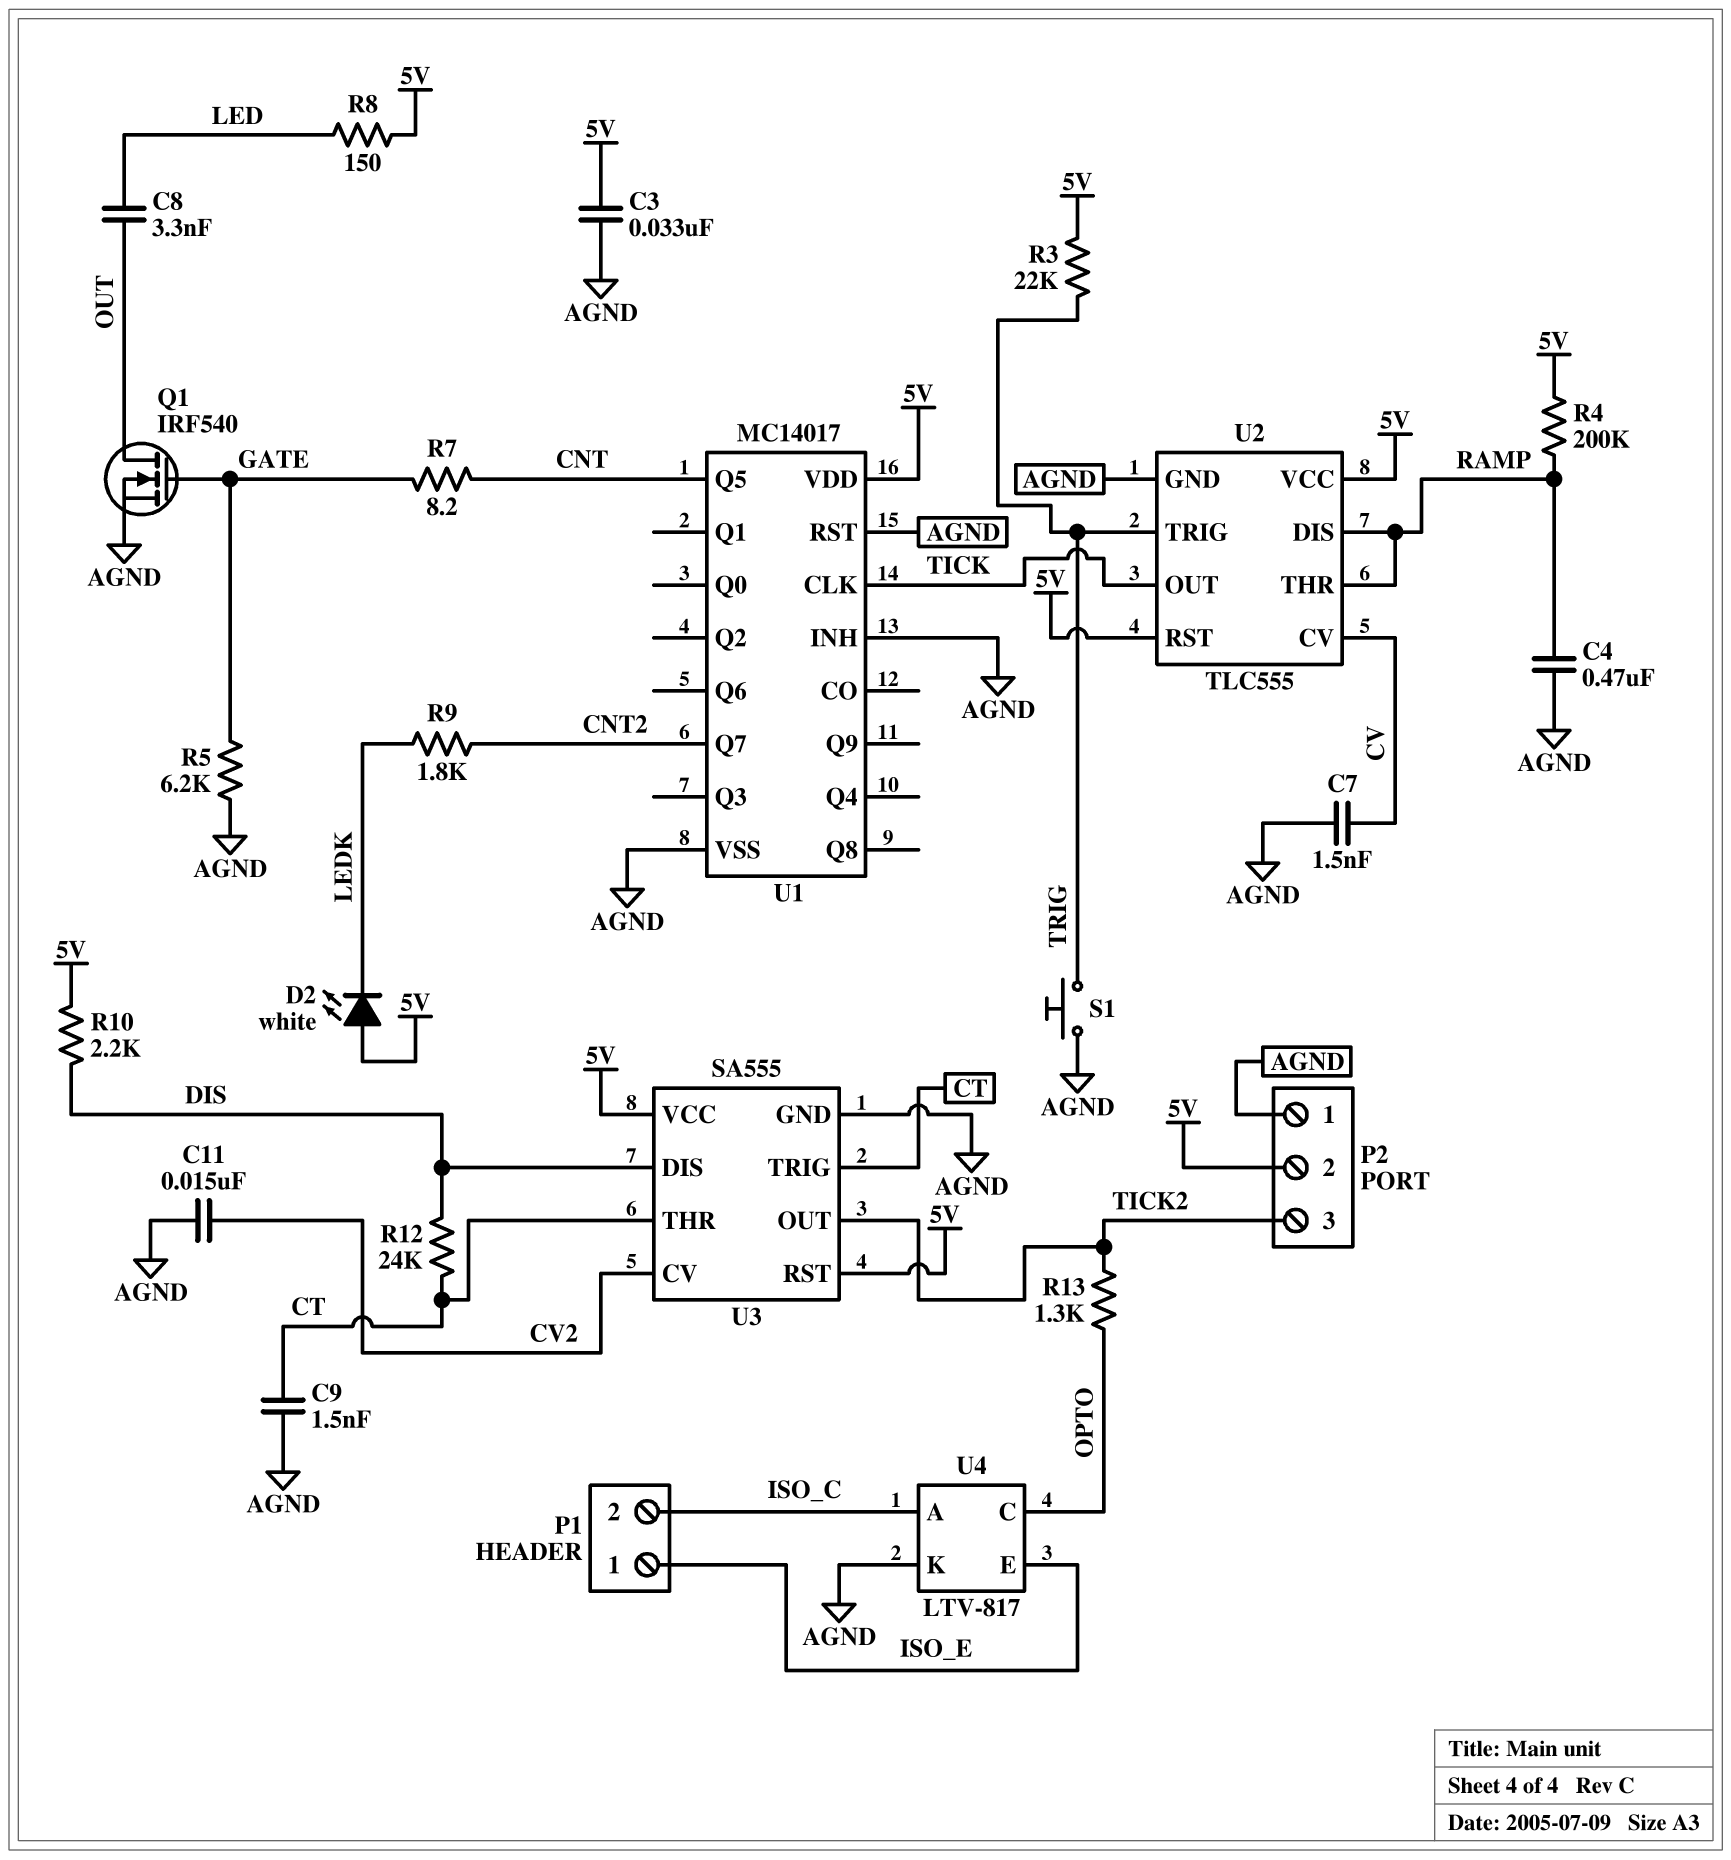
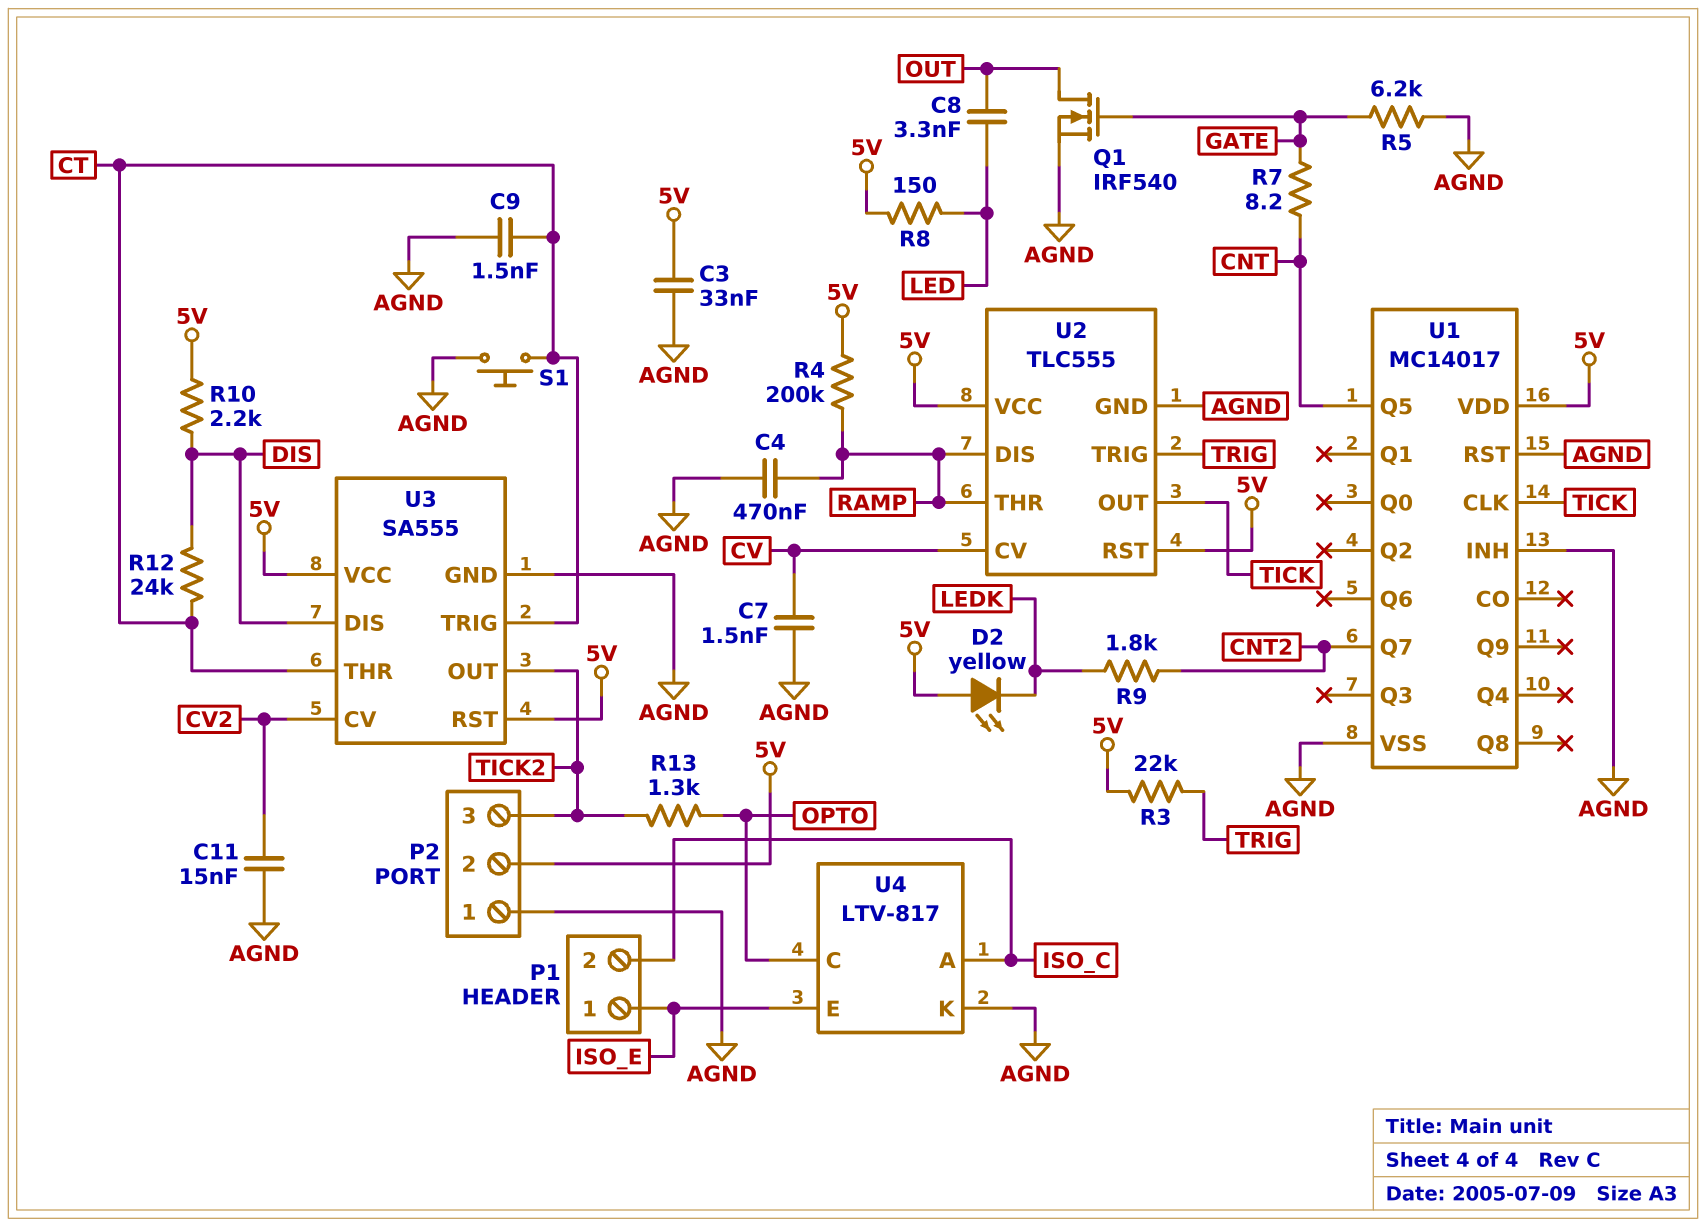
D2: LED white (A 5V, K LEDK) -> LED yellow (A 5V, K LEDK)
S1: button (AGND, TRIG) -> button (AGND, CT)

